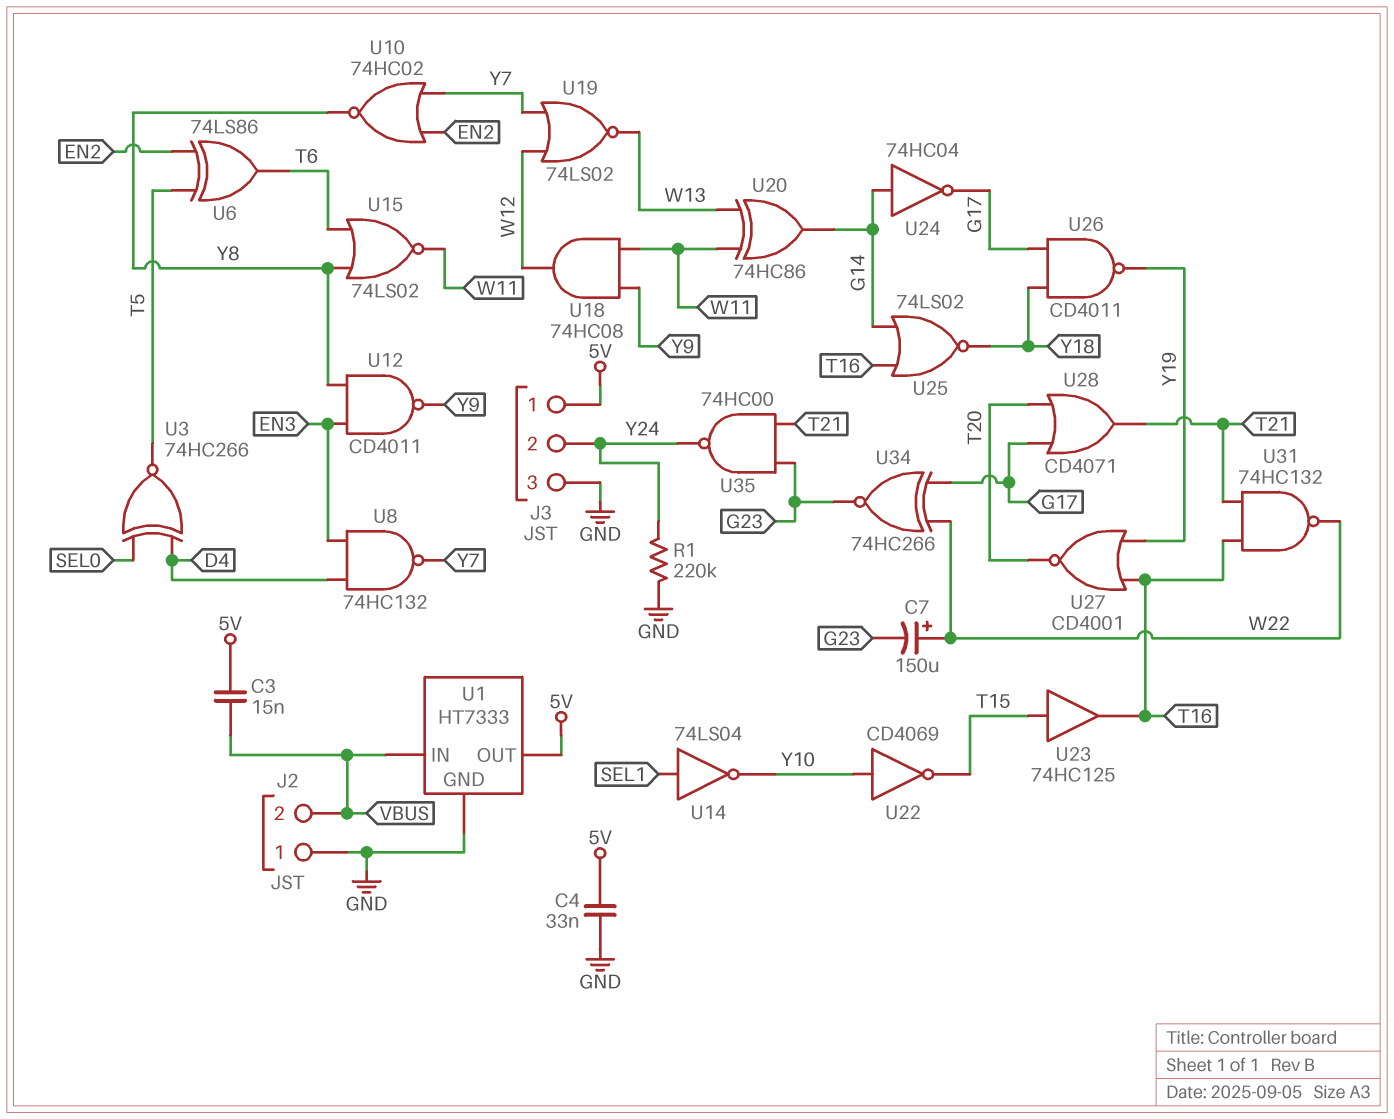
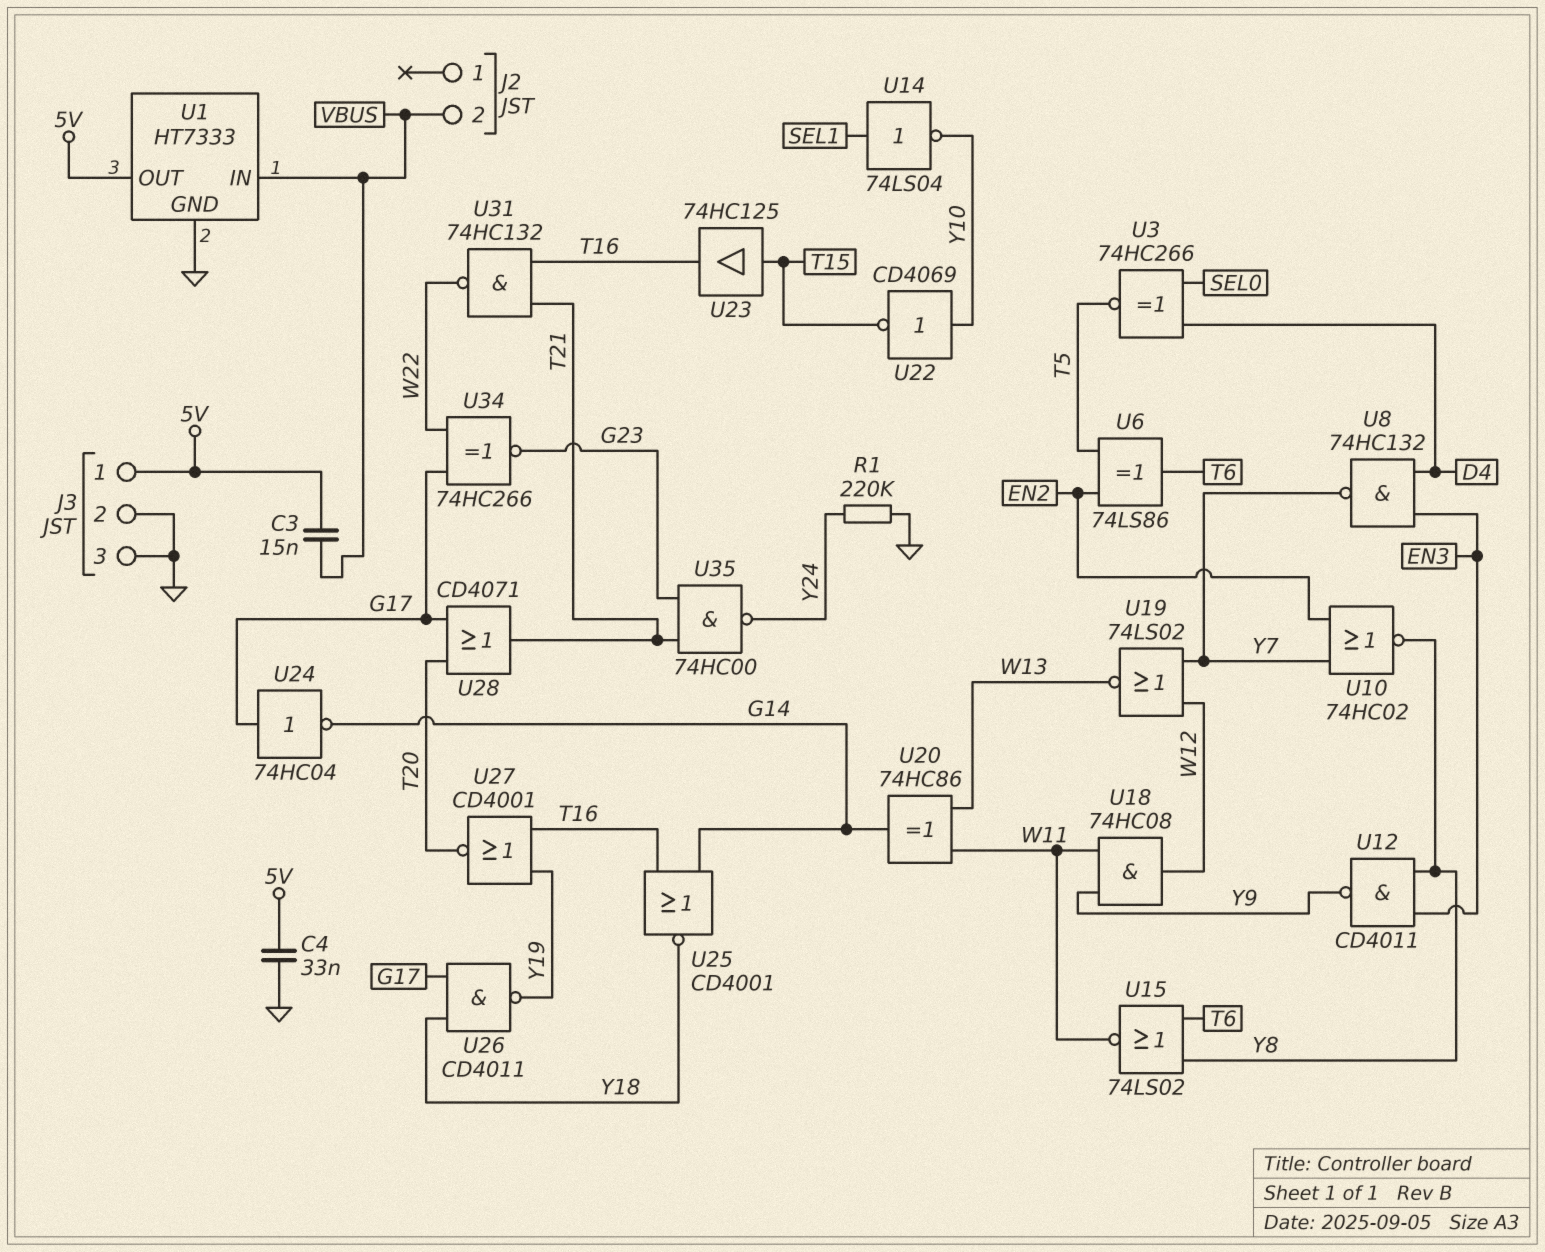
C7: 150uF (plus W22, minus G23) -> none
J2 pin 1: GND -> none
J3 pin 2: Y24 -> GND
U24: NOT 74HC04 (in G14, out G17) -> NOT 74HC04 (in G17, out G14)
U25: NOR 74LS02 (in G14, in T16, out Y18) -> NOR CD4001 (in G14, in T16, out Y18)

